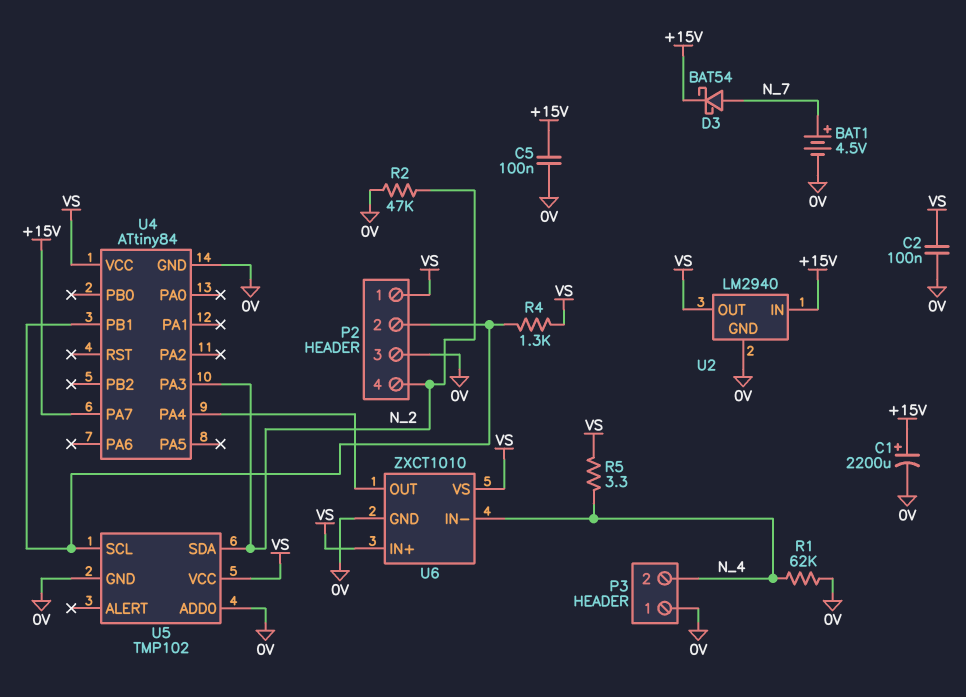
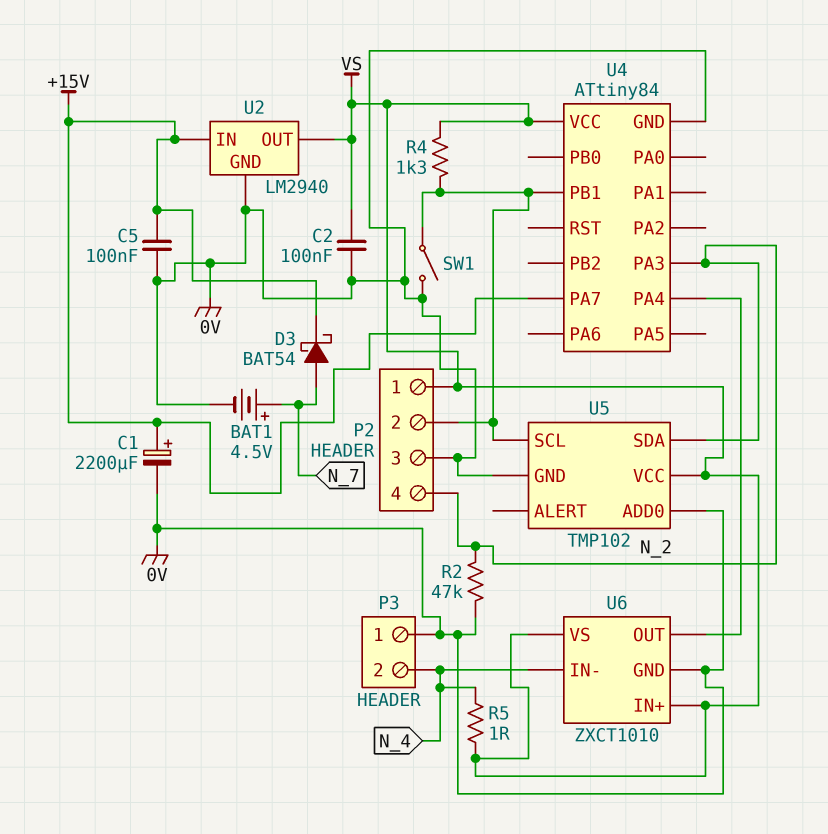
R1: 62k (0V, N_4) -> none
R5: 3.3 (N_4, VS) -> 1 (N_4, VS)
SW1: none -> switch (0V, P2/2)

